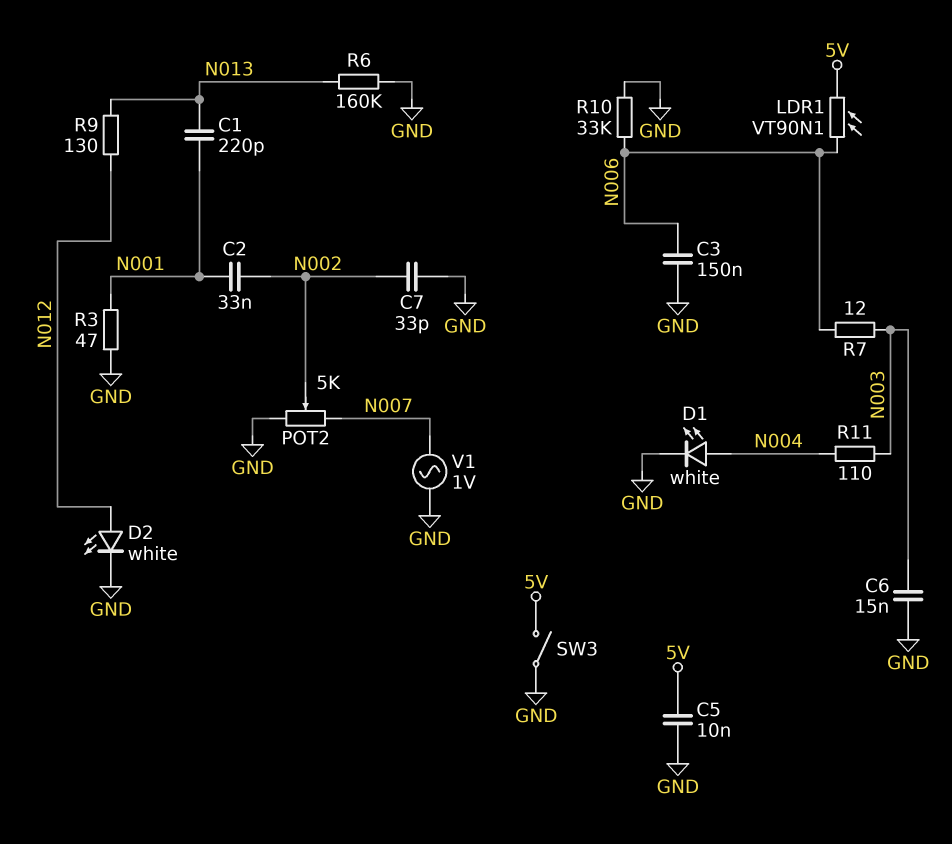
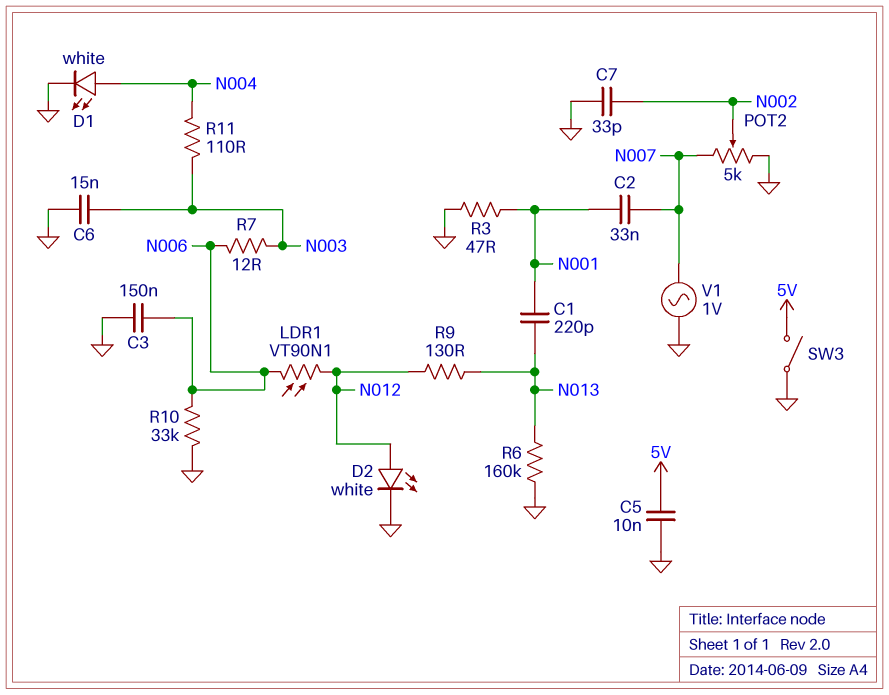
C2: 33nF (N001, N002) -> 33nF (N001, N007)
LDR1: VT90N1 (5V, N006) -> VT90N1 (N006, N012)

